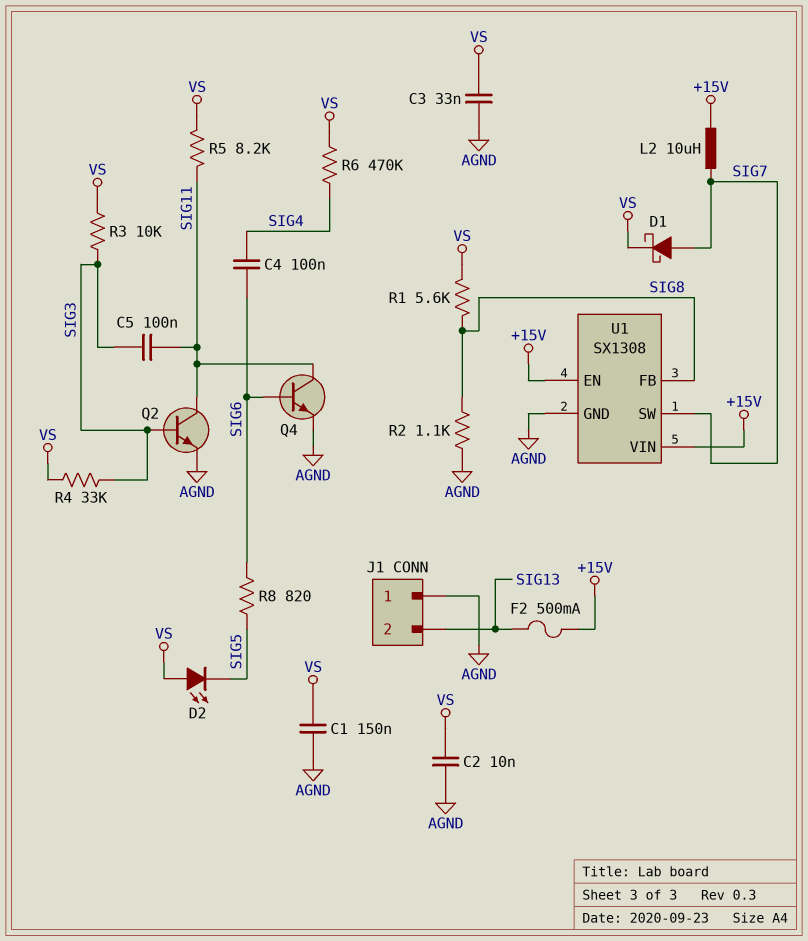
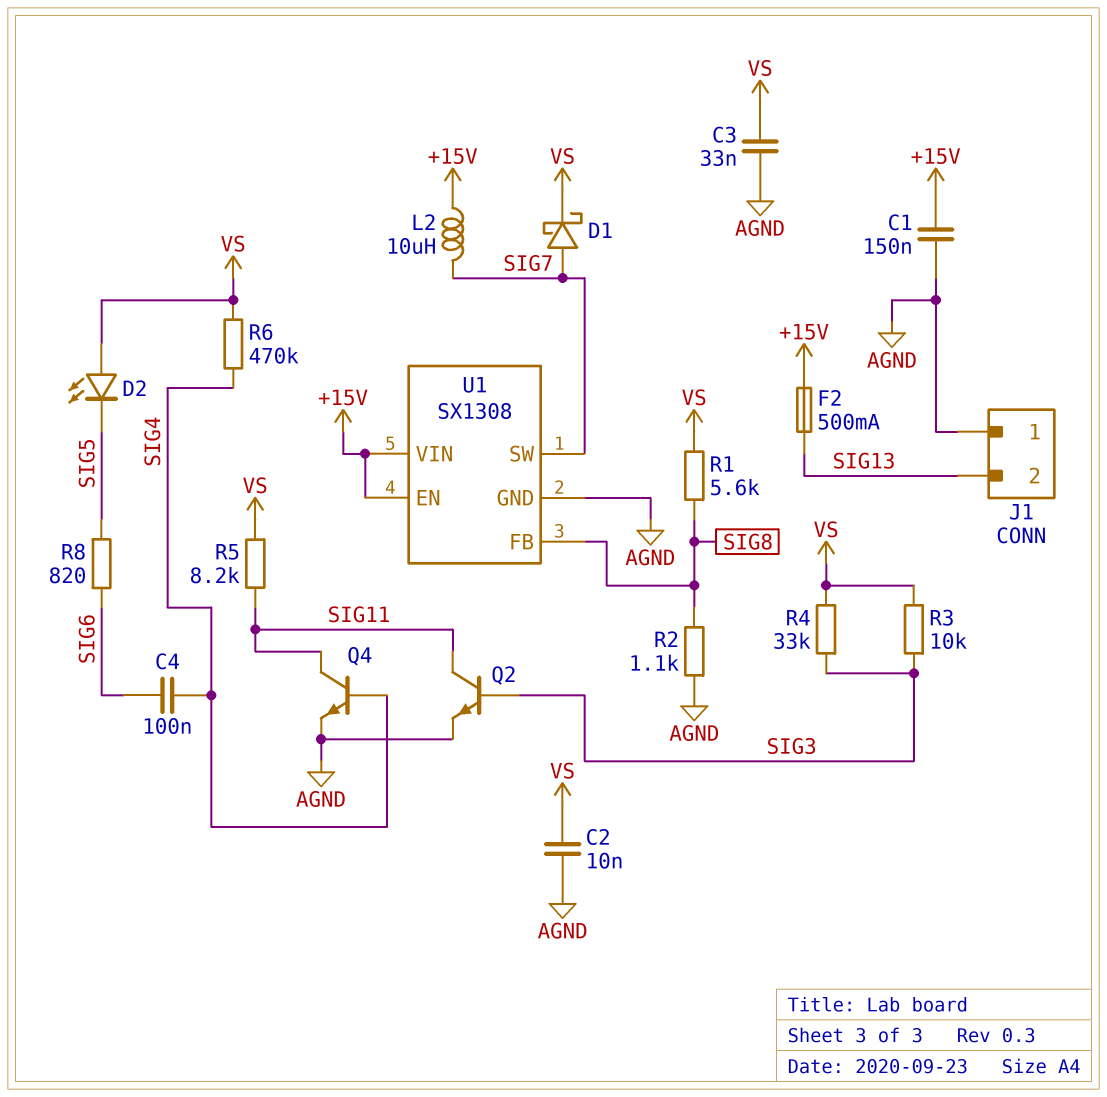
C1: 150nF (AGND, VS) -> 150nF (+15V, AGND)
C5: 100nF (SIG3, SIG11) -> none
Q4: NPN (B SIG6, C SIG11, E AGND) -> NPN (B SIG4, C SIG11, E AGND)

